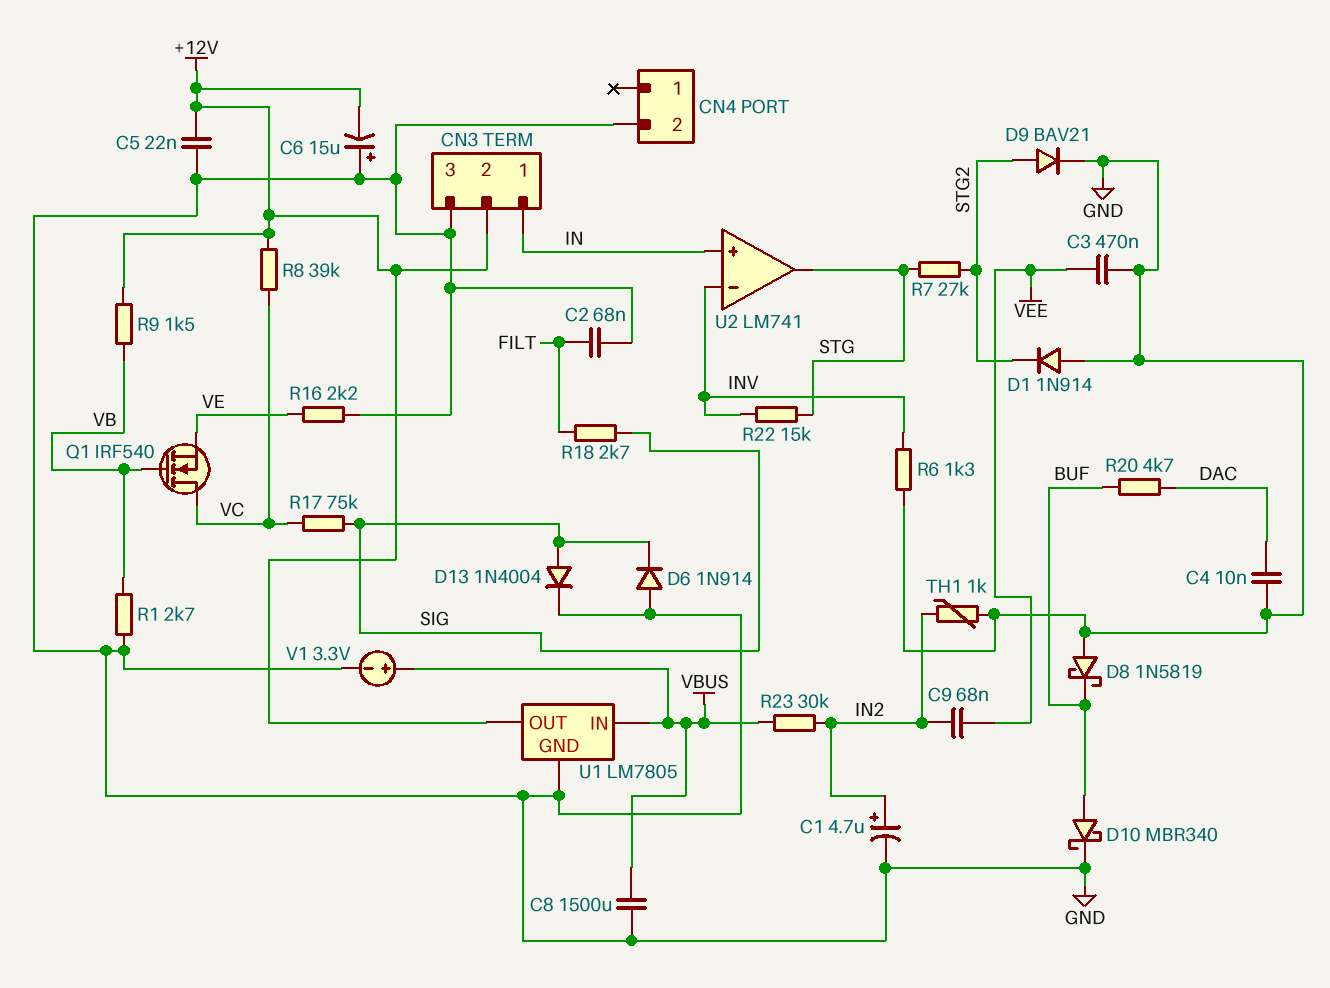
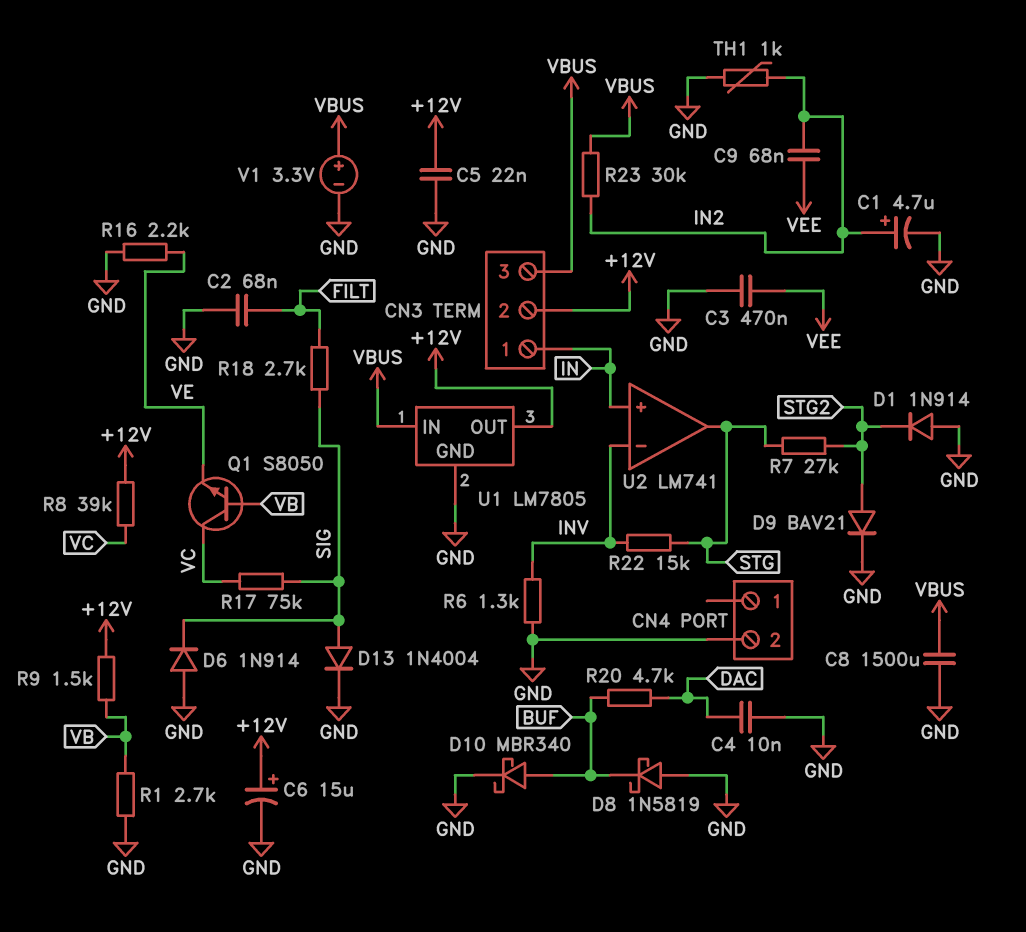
C6: 15uF (plus GND, minus +12V) -> 15uF (plus +12V, minus GND)
CN3 pin 3: GND -> VBUS
Q1: NMOS IRF540 (G VB, D VC, S VE) -> NPN S8050 (B VB, C VC, E VE)

